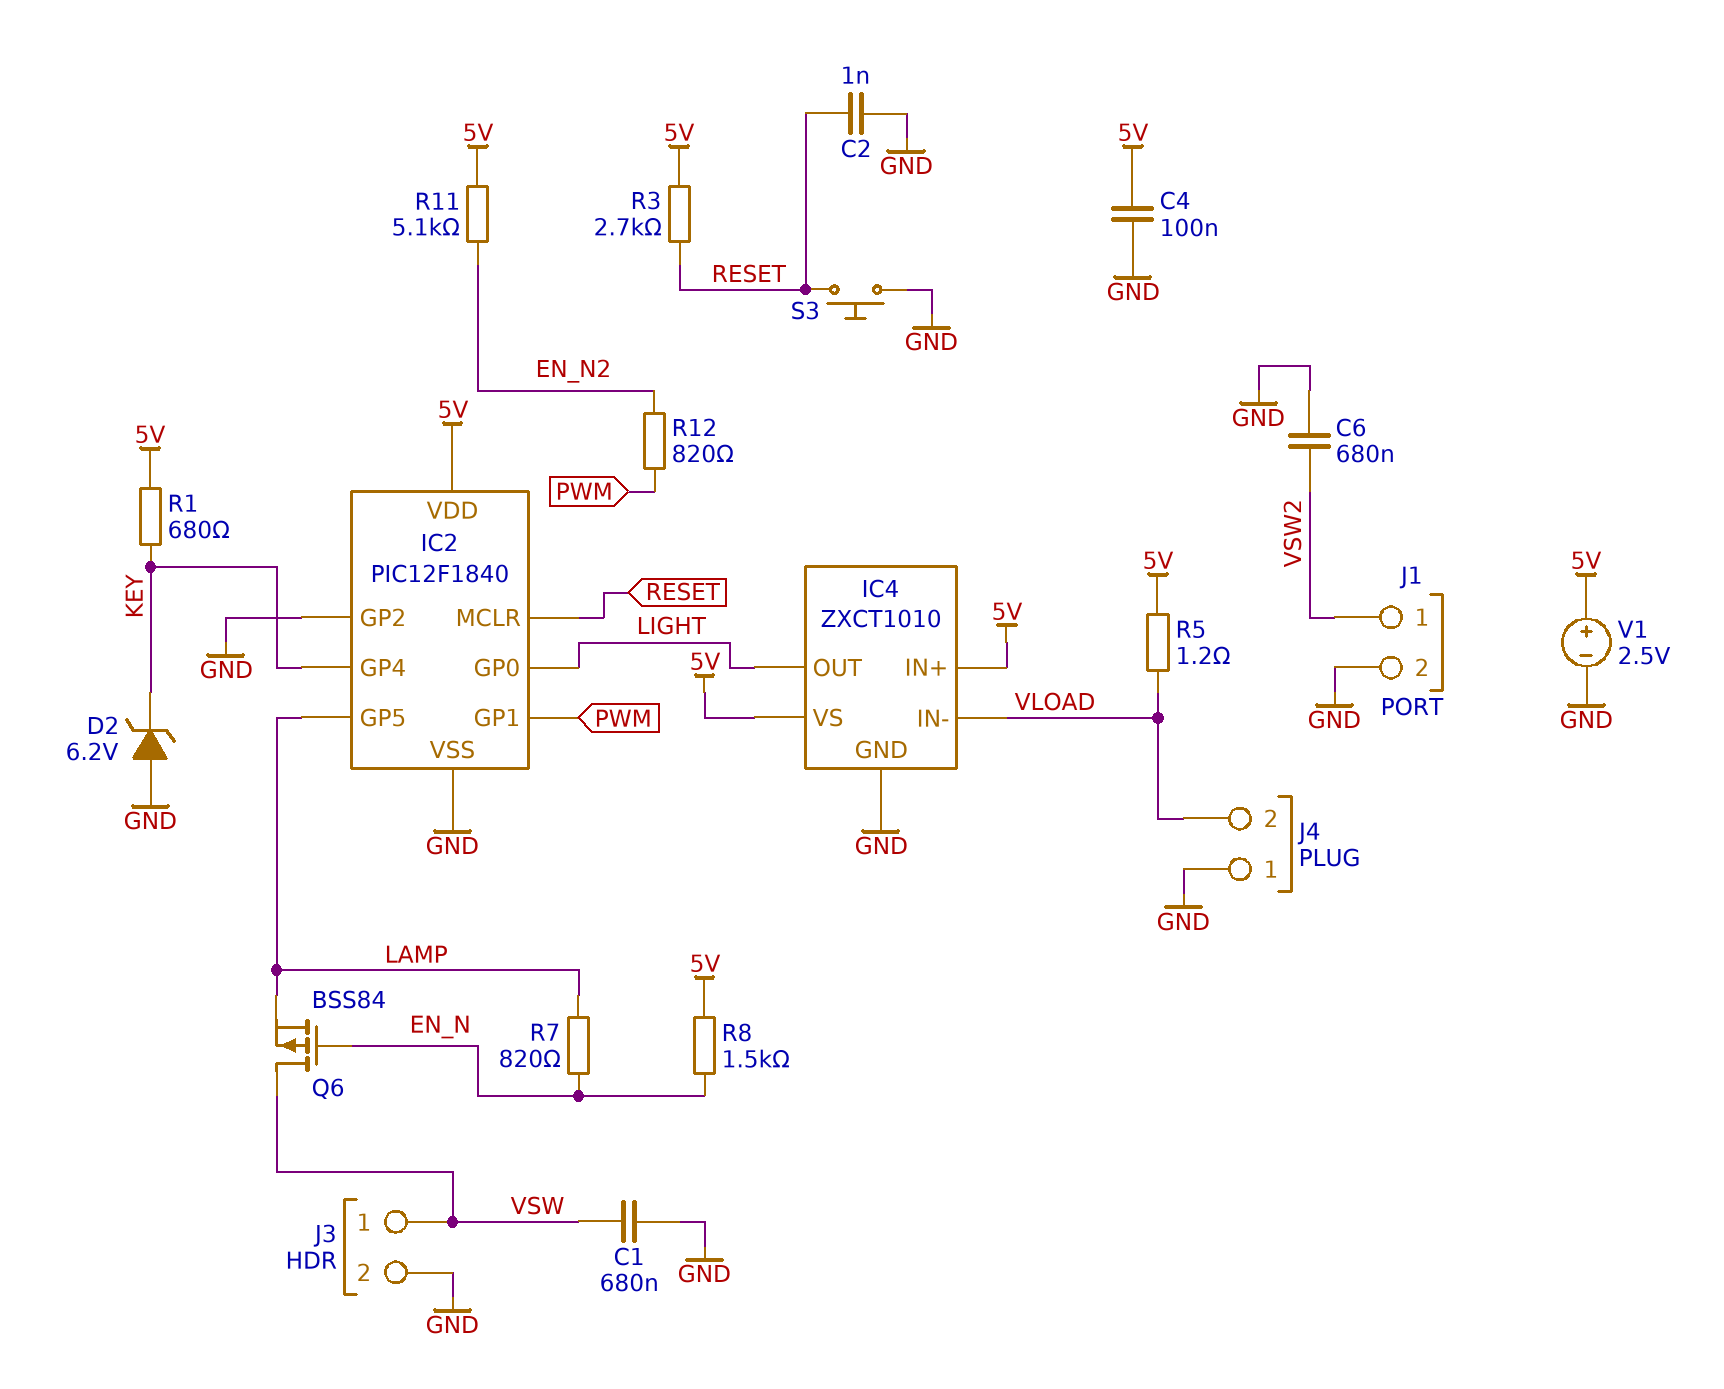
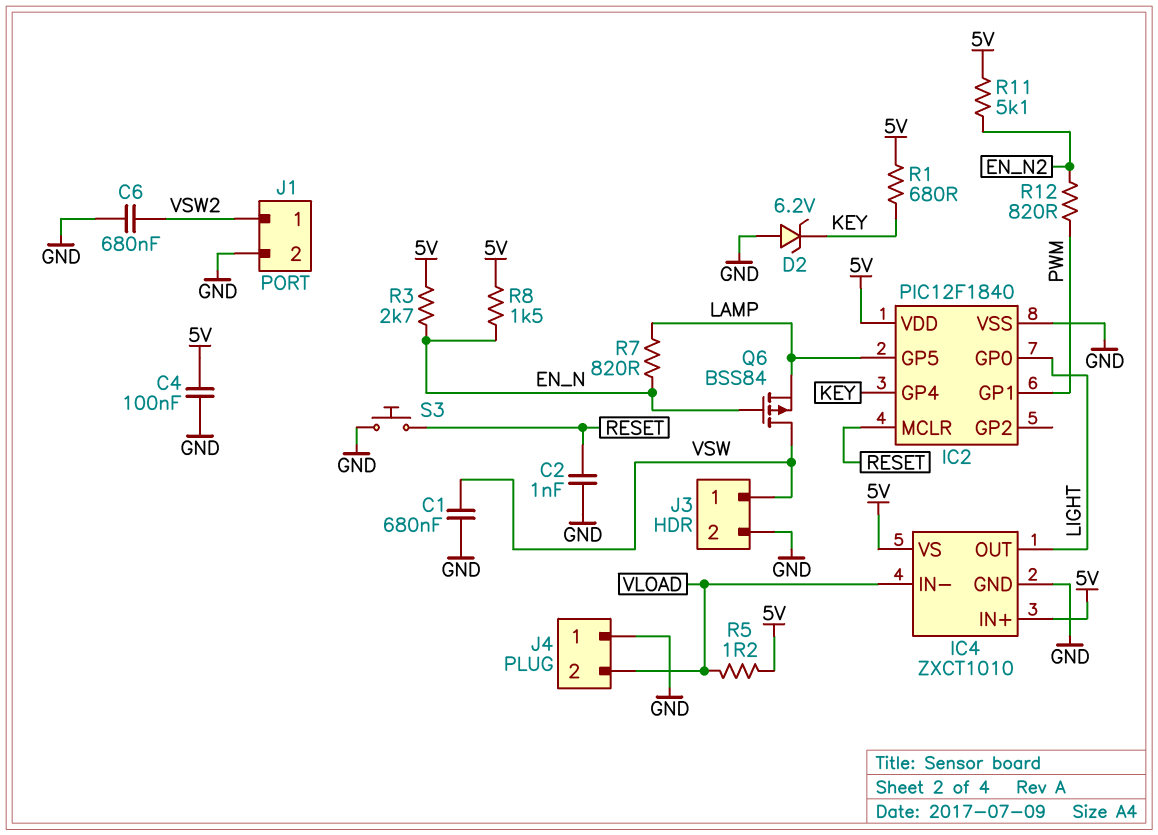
IC2 pin GP2: GND -> none
R3: 2.7k (5V, RESET) -> 2.7k (5V, EN_N)
V1: 2.5V (plus 5V, minus GND) -> none

